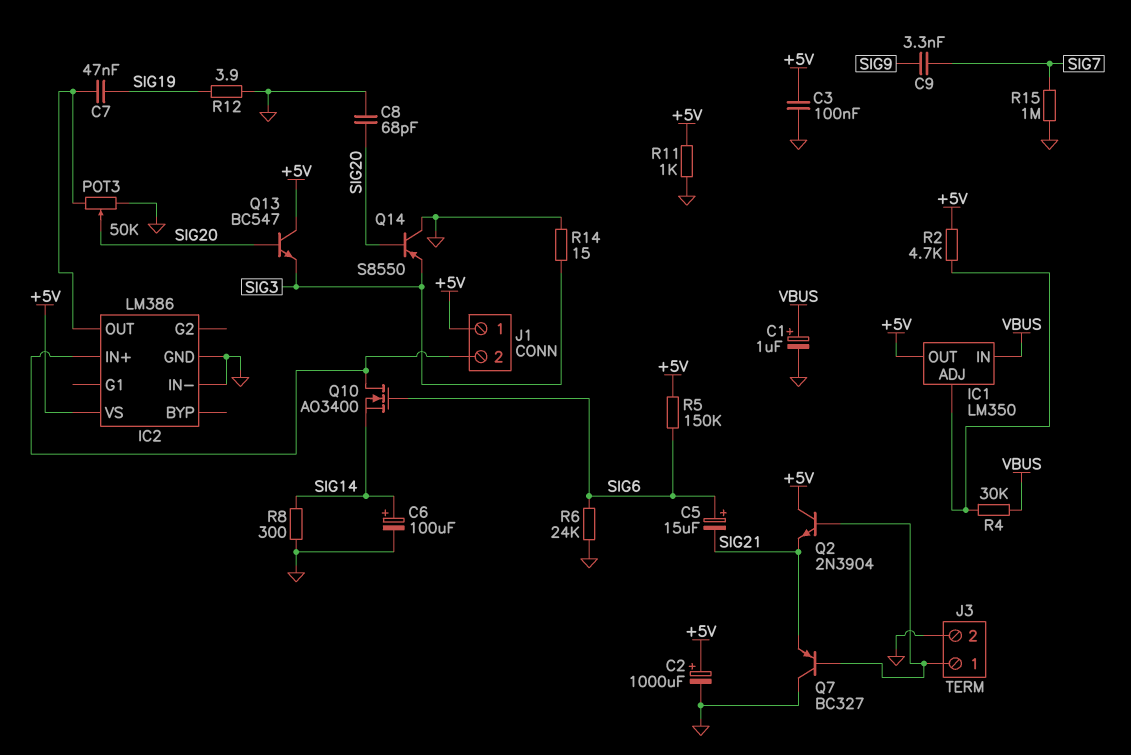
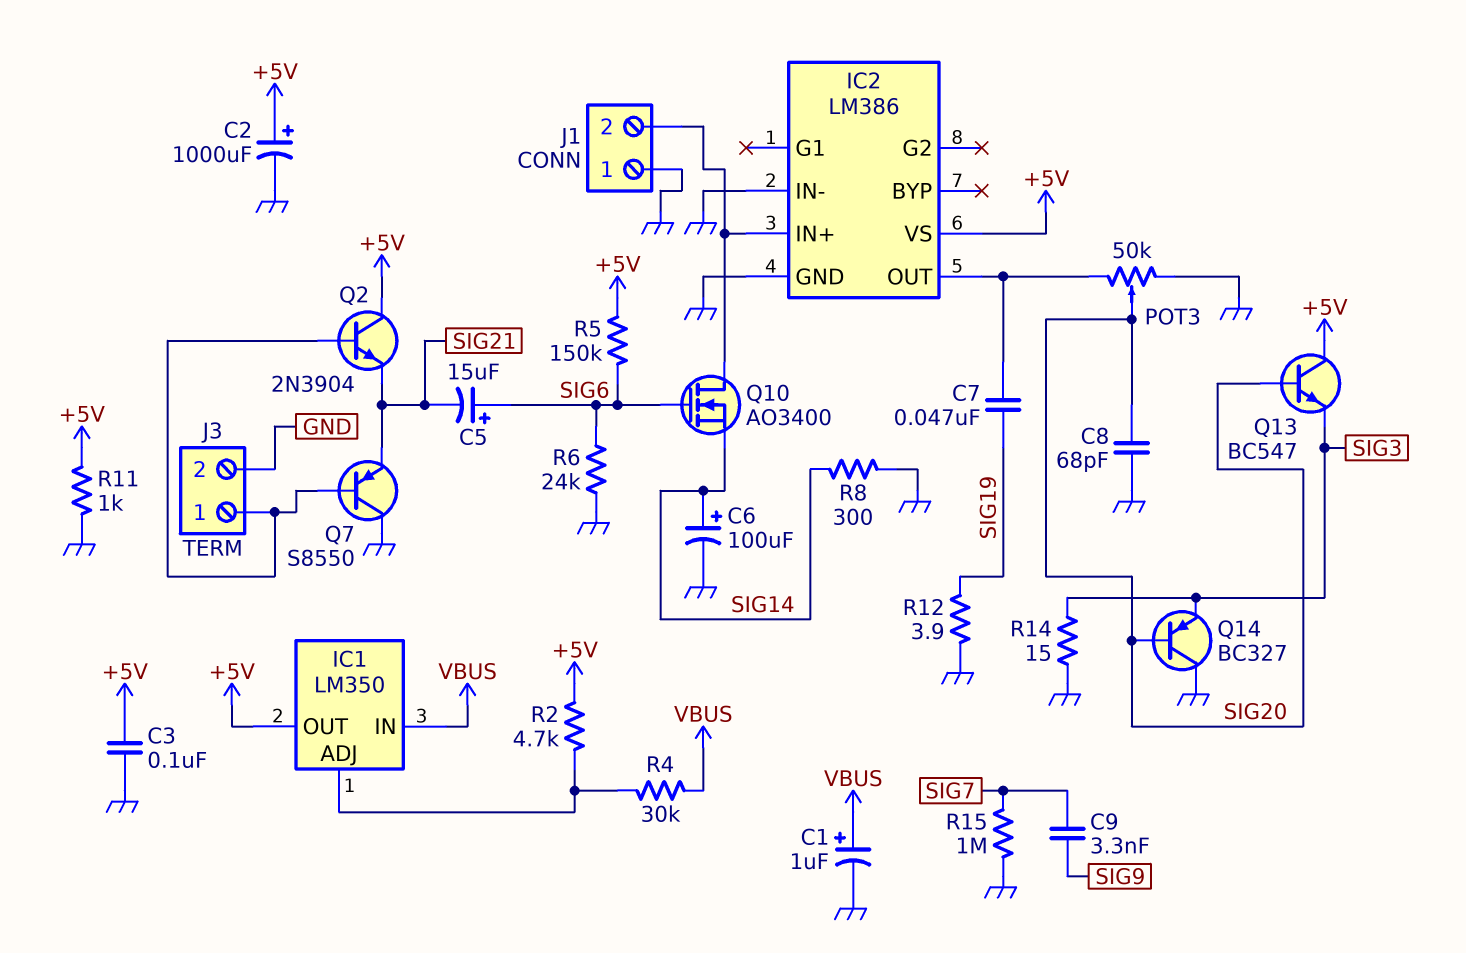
J1 pin 1: +5V -> GND
Q7: PNP BC327 (B J3/1, C GND, E SIG21) -> PNP S8550 (B J3/1, C GND, E SIG21)
Q14: PNP S8550 (B SIG20, C GND, E SIG3) -> PNP BC327 (B SIG20, C GND, E SIG3)

